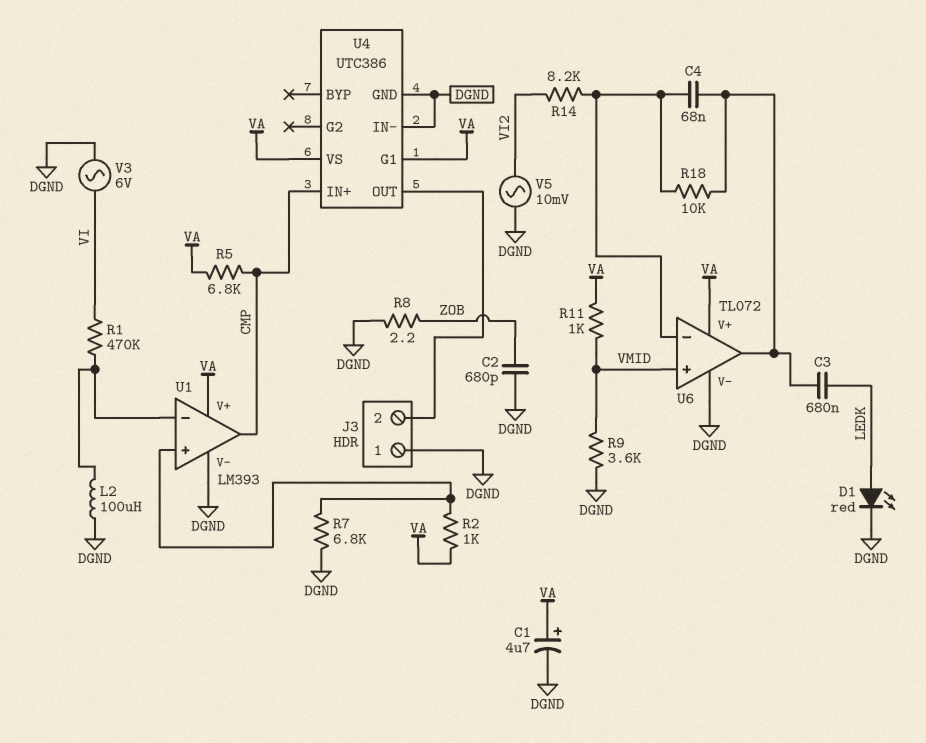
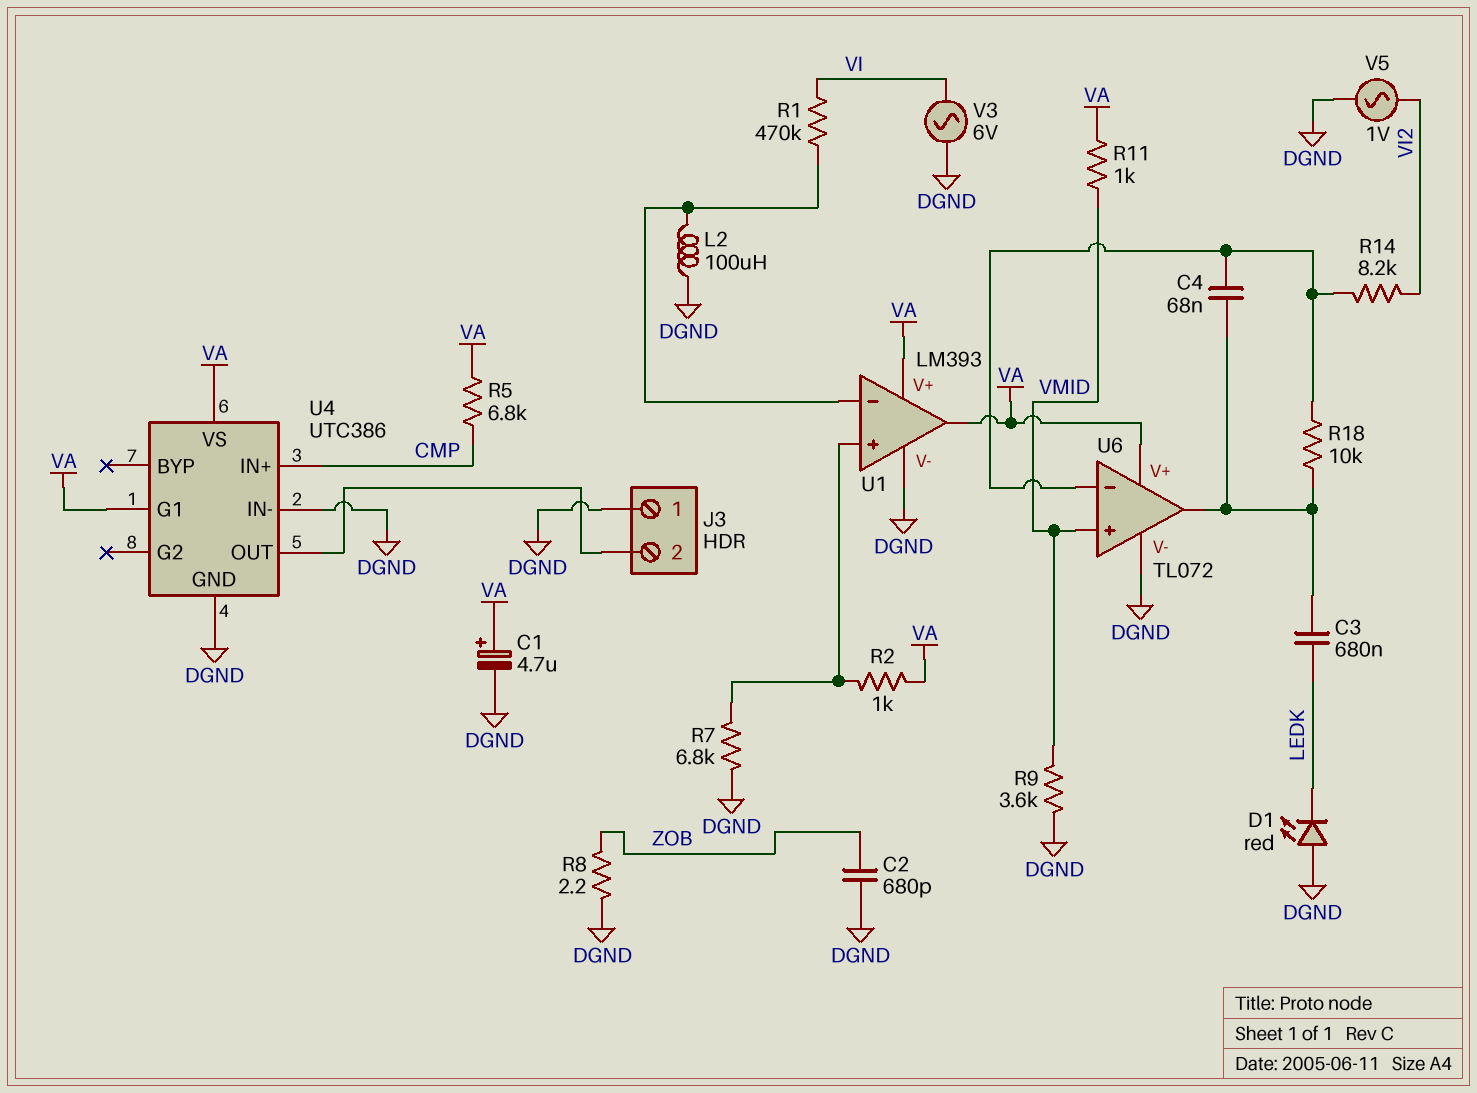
D1: LED red (A LEDK, K DGND) -> LED red (A DGND, K LEDK)
U1 pin out: CMP -> VA
V5: AC 10mV (DGND, VI2) -> AC 1V (DGND, VI2)

